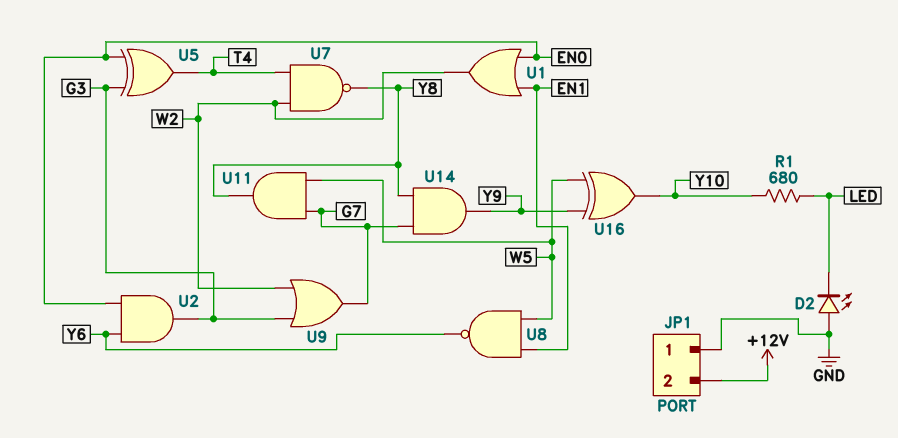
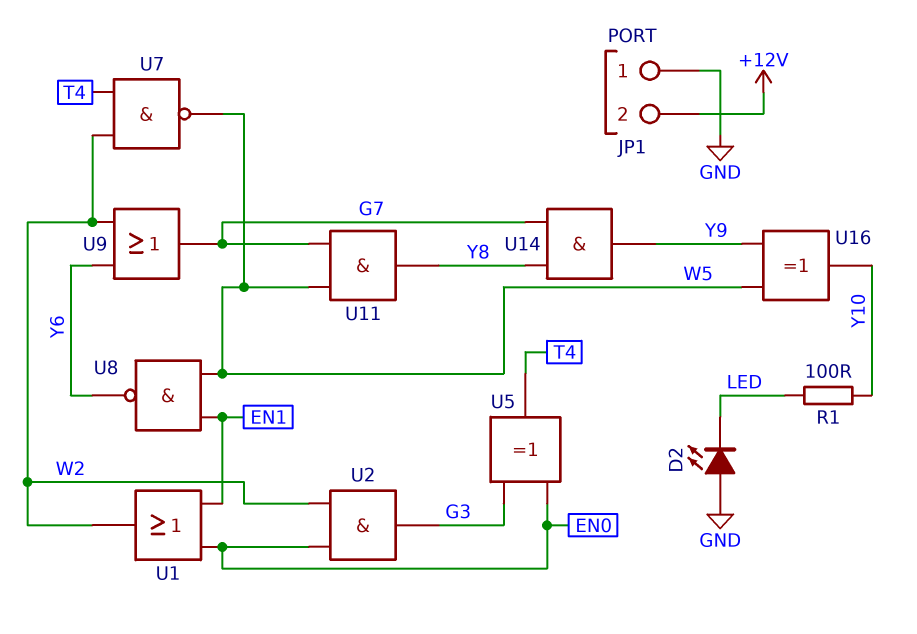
R1: 680 (LED, Y10) -> 100 (LED, Y10)
U2: AND (in EN0, in Y6, out G3) -> AND (in EN0, in W2, out G3)
U7: NAND (in T4, in W2, out Y8) -> NAND (in T4, in W2, out W5)
U9: OR (in G3, in W2, out G7) -> OR (in W2, in Y6, out G7)

